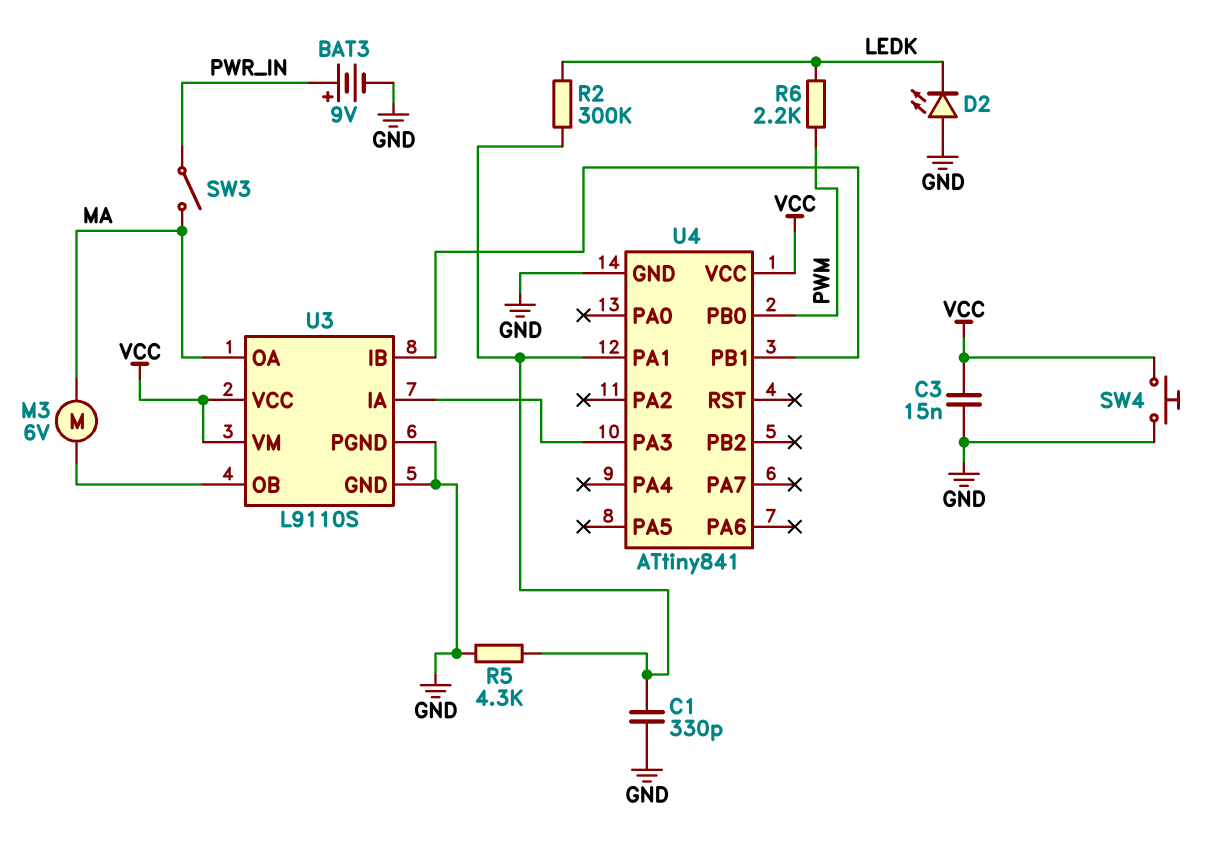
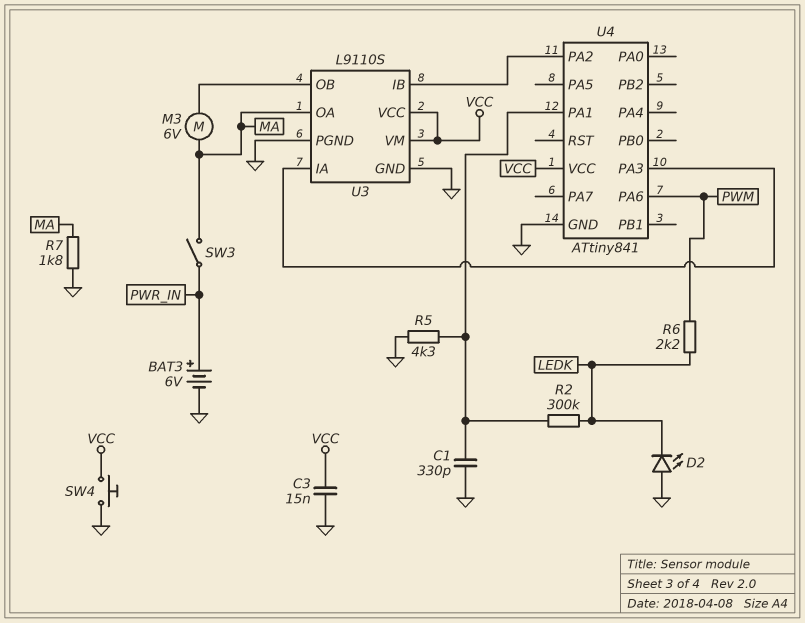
BAT3: 9V (plus PWR_IN, minus GND) -> 6V (plus PWR_IN, minus GND)
R7: none -> 1.8k (GND, MA)
U4 pin PA2: none -> U3/IB
U4 pin PA6: none -> PWM
U4 pin PB0: PWM -> none
U4 pin PB1: U3/IB -> none

